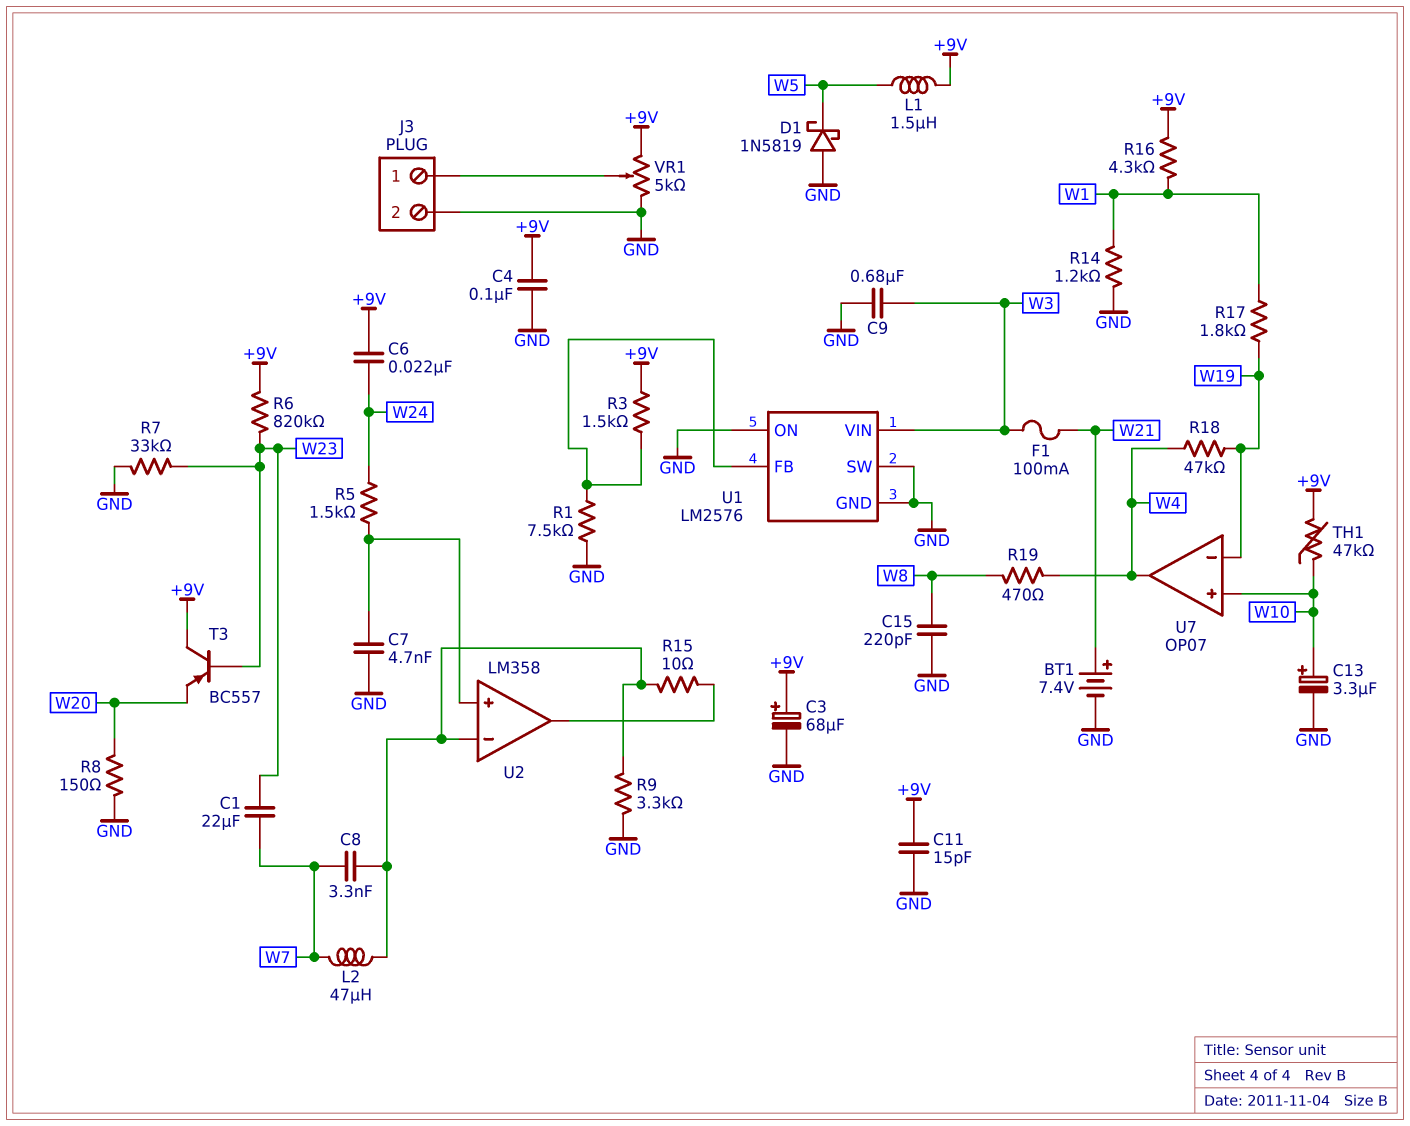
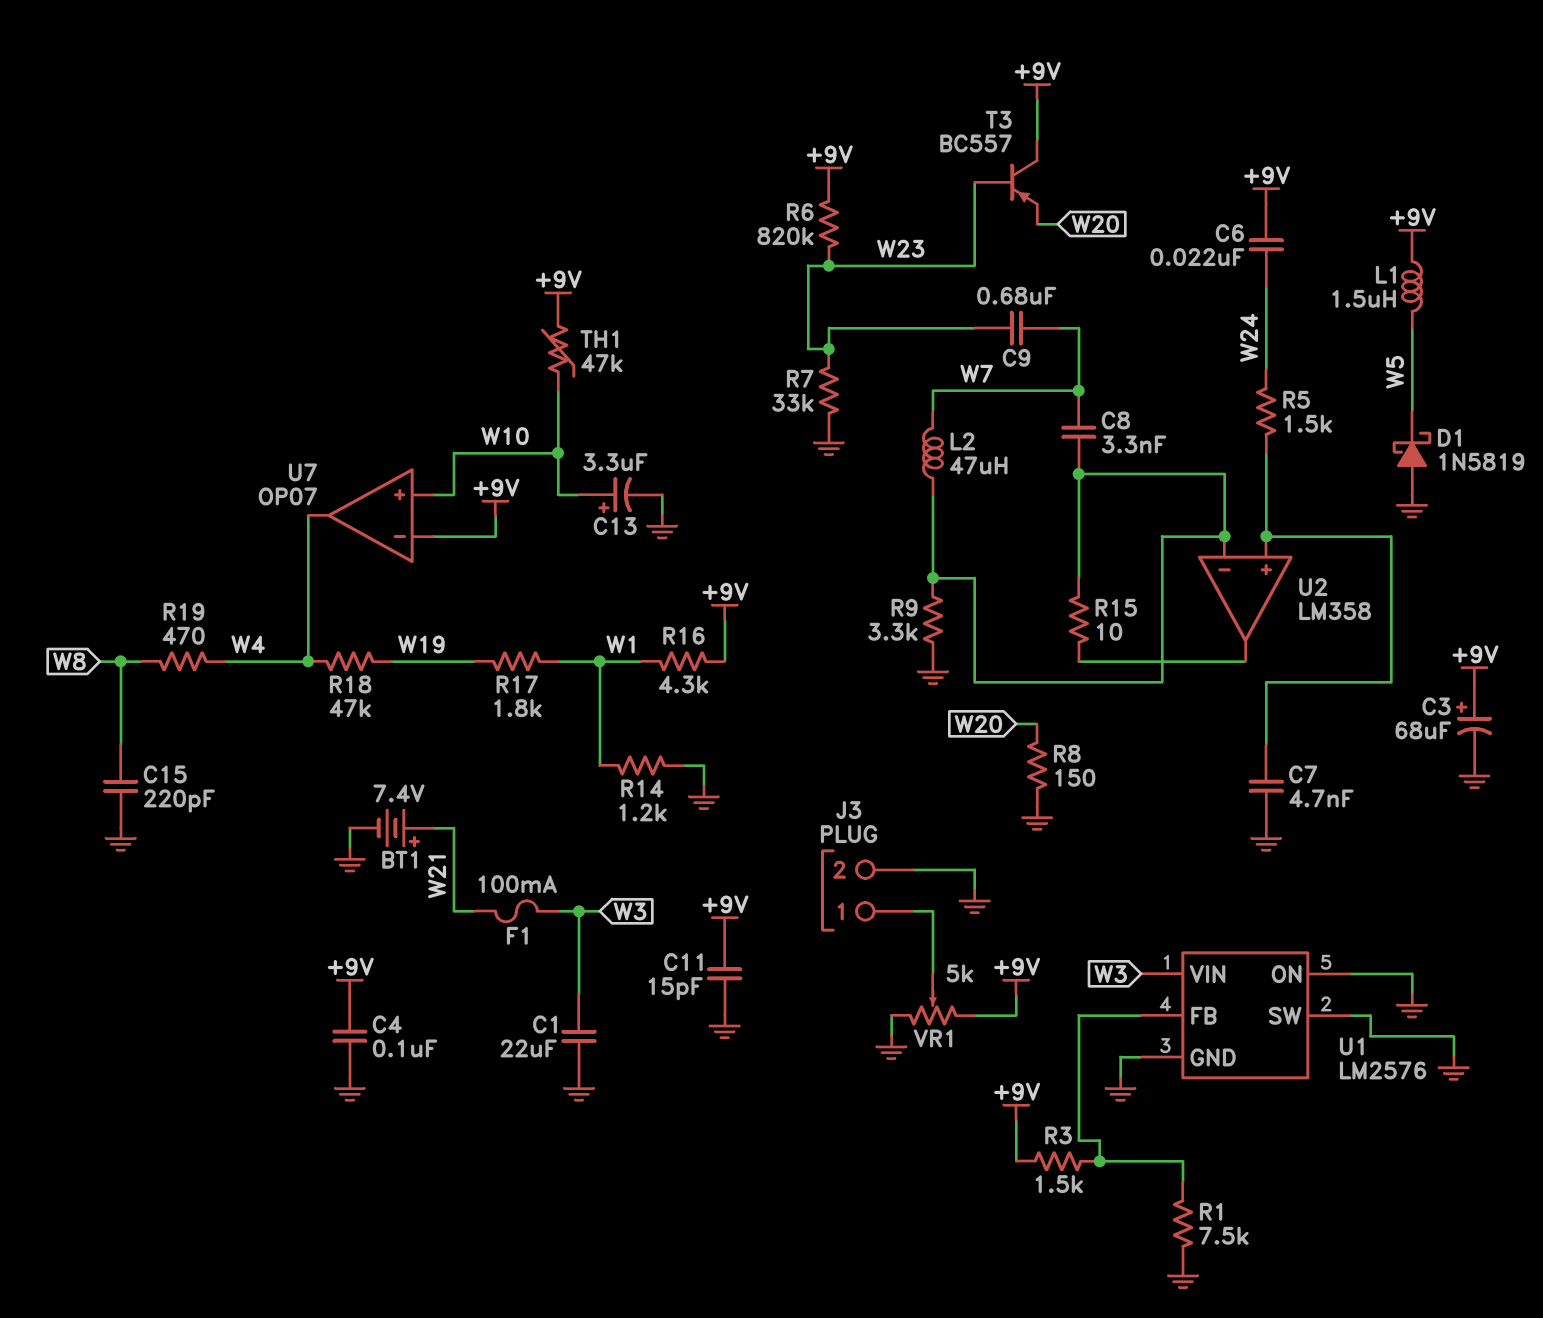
C1: 22uF (W7, W23) -> 22uF (GND, W3)
C9: 680nF (GND, W3) -> 680nF (W7, W23)
U7 pin in-: W19 -> +9V

